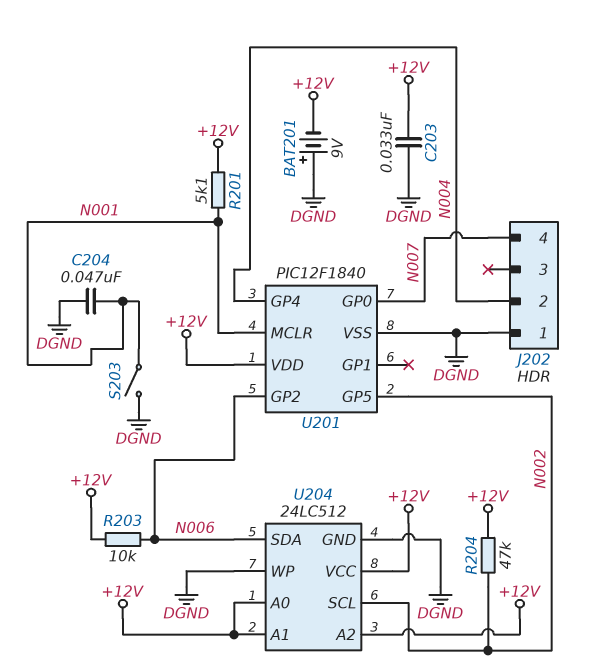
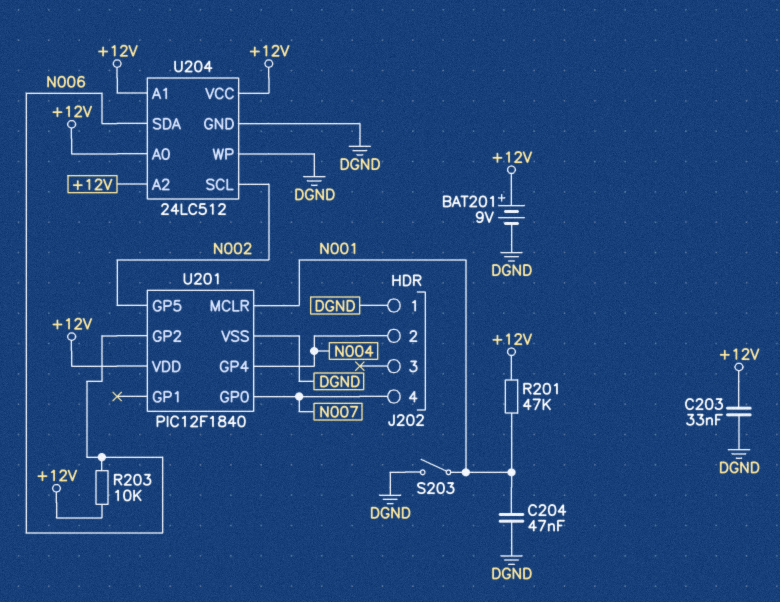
BAT201: 9V (plus DGND, minus +12V) -> 9V (plus +12V, minus DGND)
R201: 5.1k (+12V, N001) -> 47k (+12V, N001)
R204: 47k (+12V, N002) -> none

